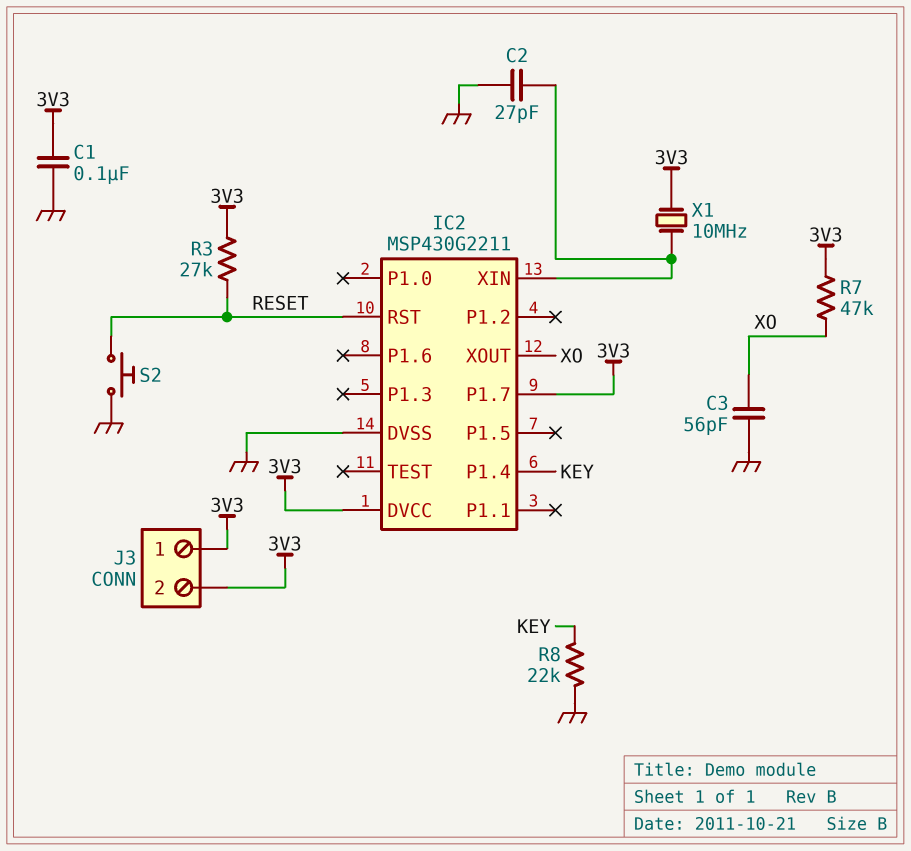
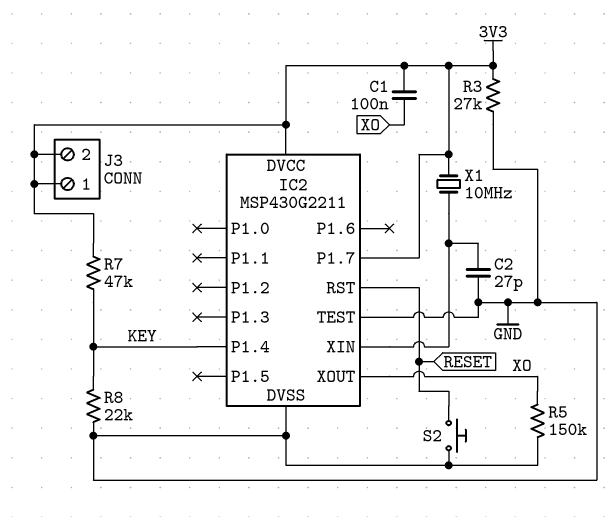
C1: 100nF (3V3, GND) -> 100nF (3V3, XO)
C3: 56pF (GND, XO) -> none
IC2 pin TEST: none -> GND
R3: 27k (3V3, RESET) -> 27k (3V3, GND)
R5: none -> 150k (GND, XO)
R7: 47k (3V3, XO) -> 47k (3V3, KEY)

